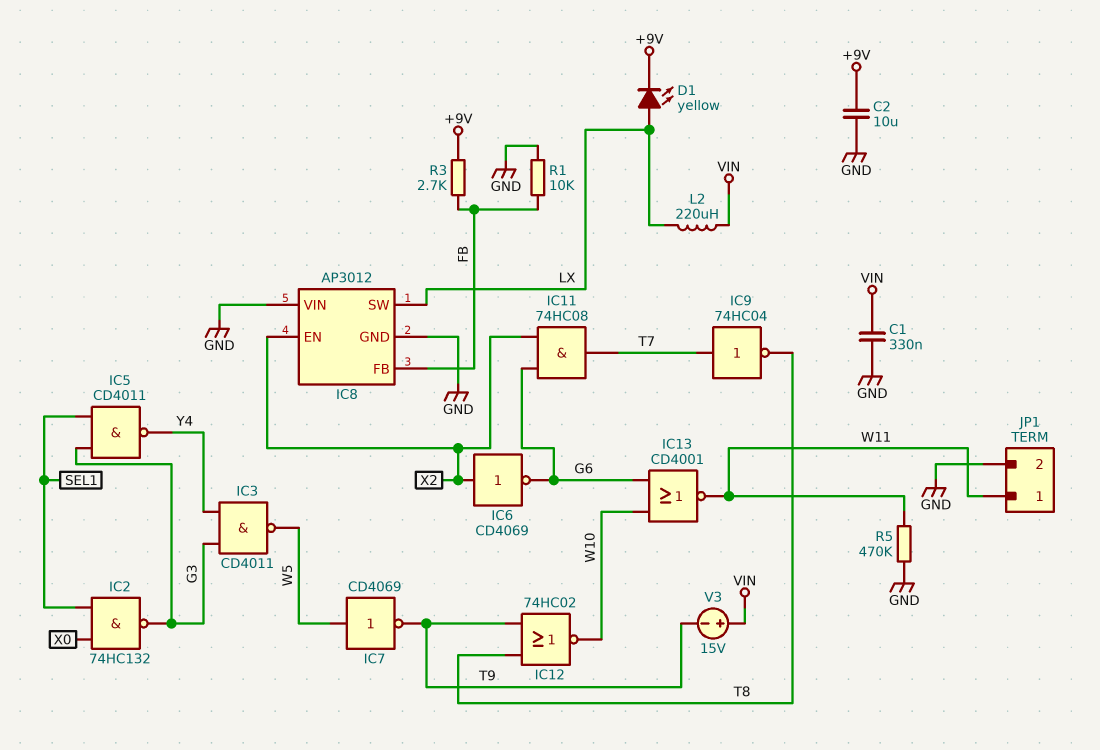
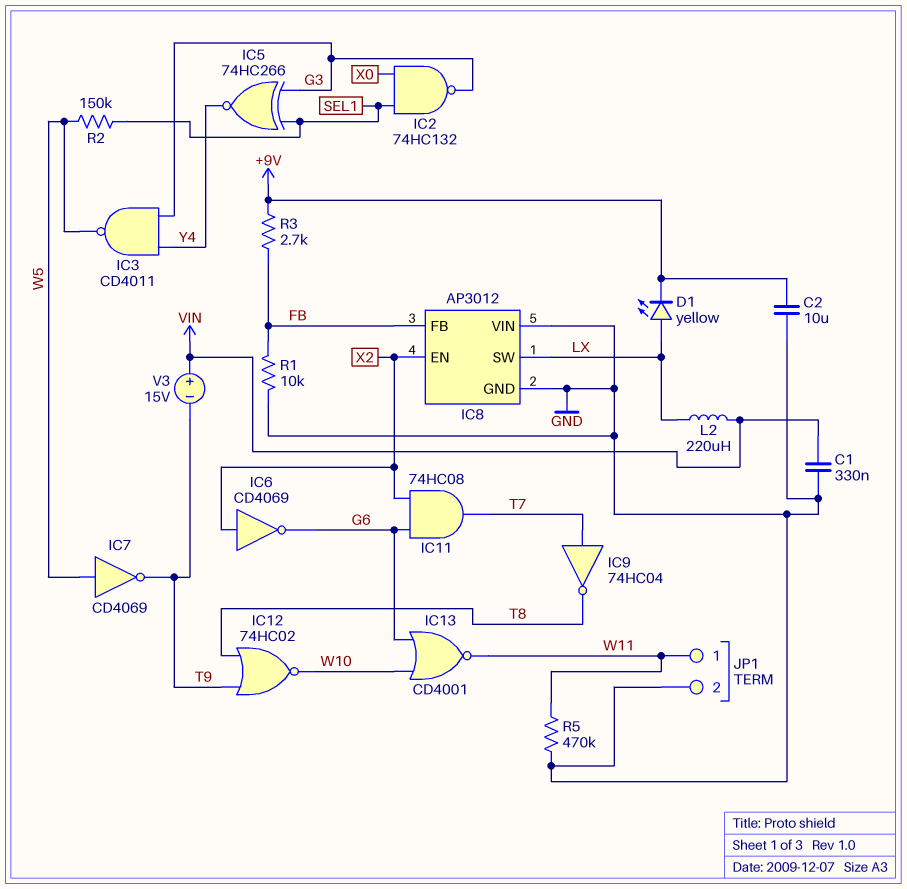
IC5: NAND CD4011 (in G3, in SEL1, out Y4) -> XNOR 74HC266 (in G3, in SEL1, out Y4)
R2: none -> 150k (SEL1, W5)

